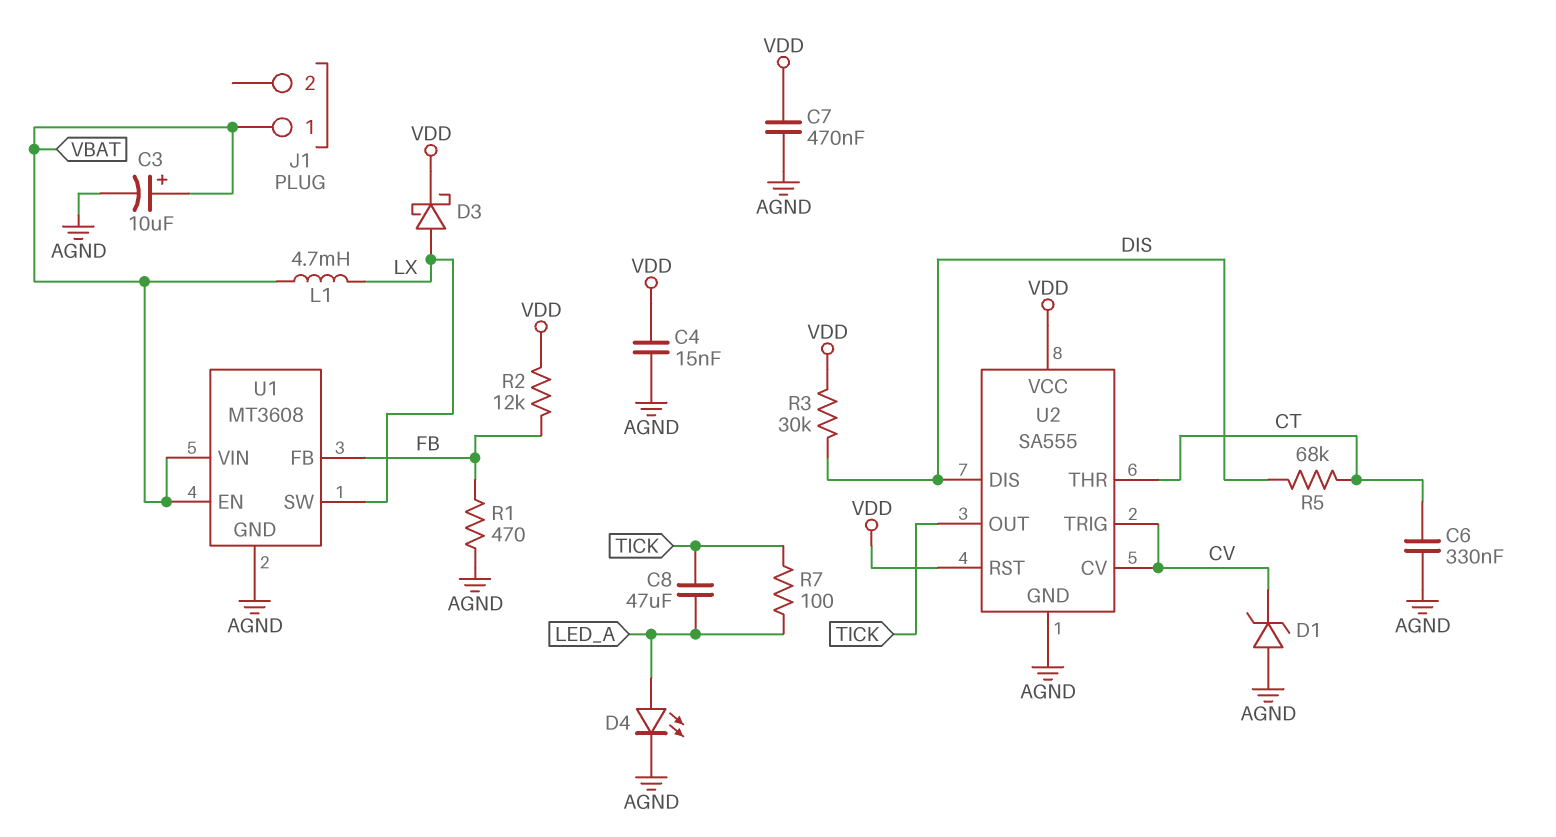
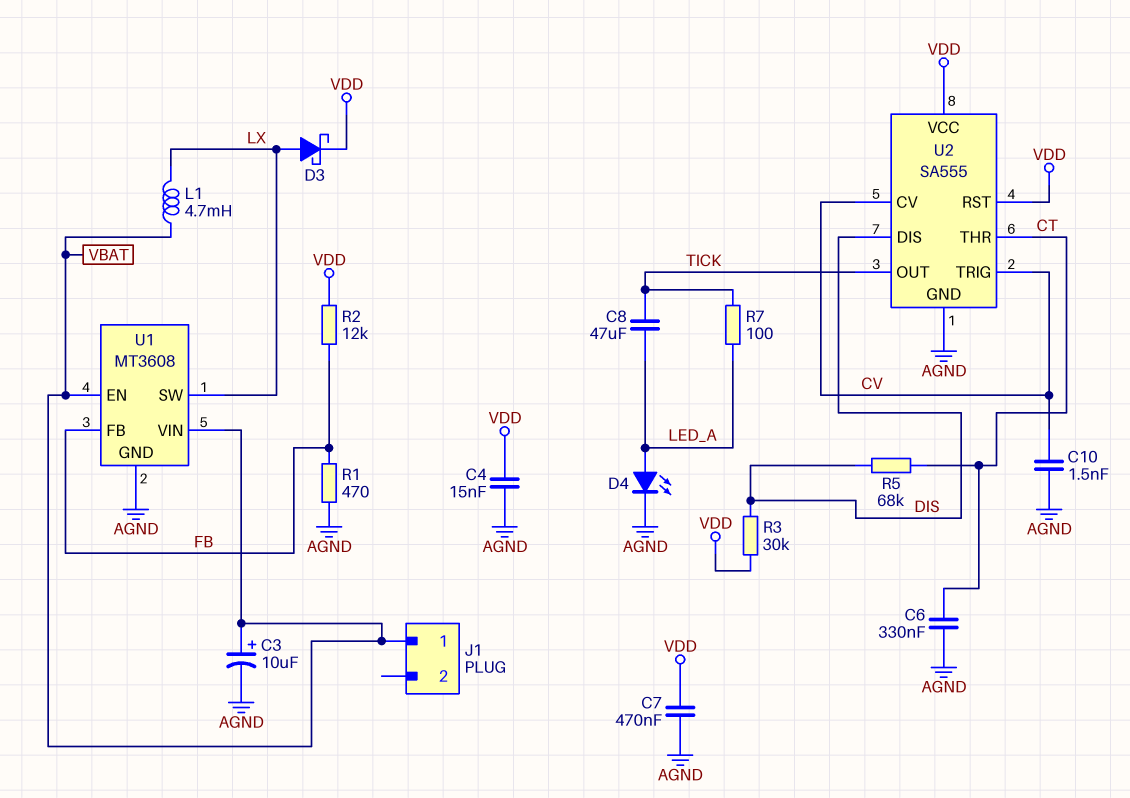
C10: none -> 1.5nF (AGND, CV)
D1: zener (A AGND, K CV) -> none

